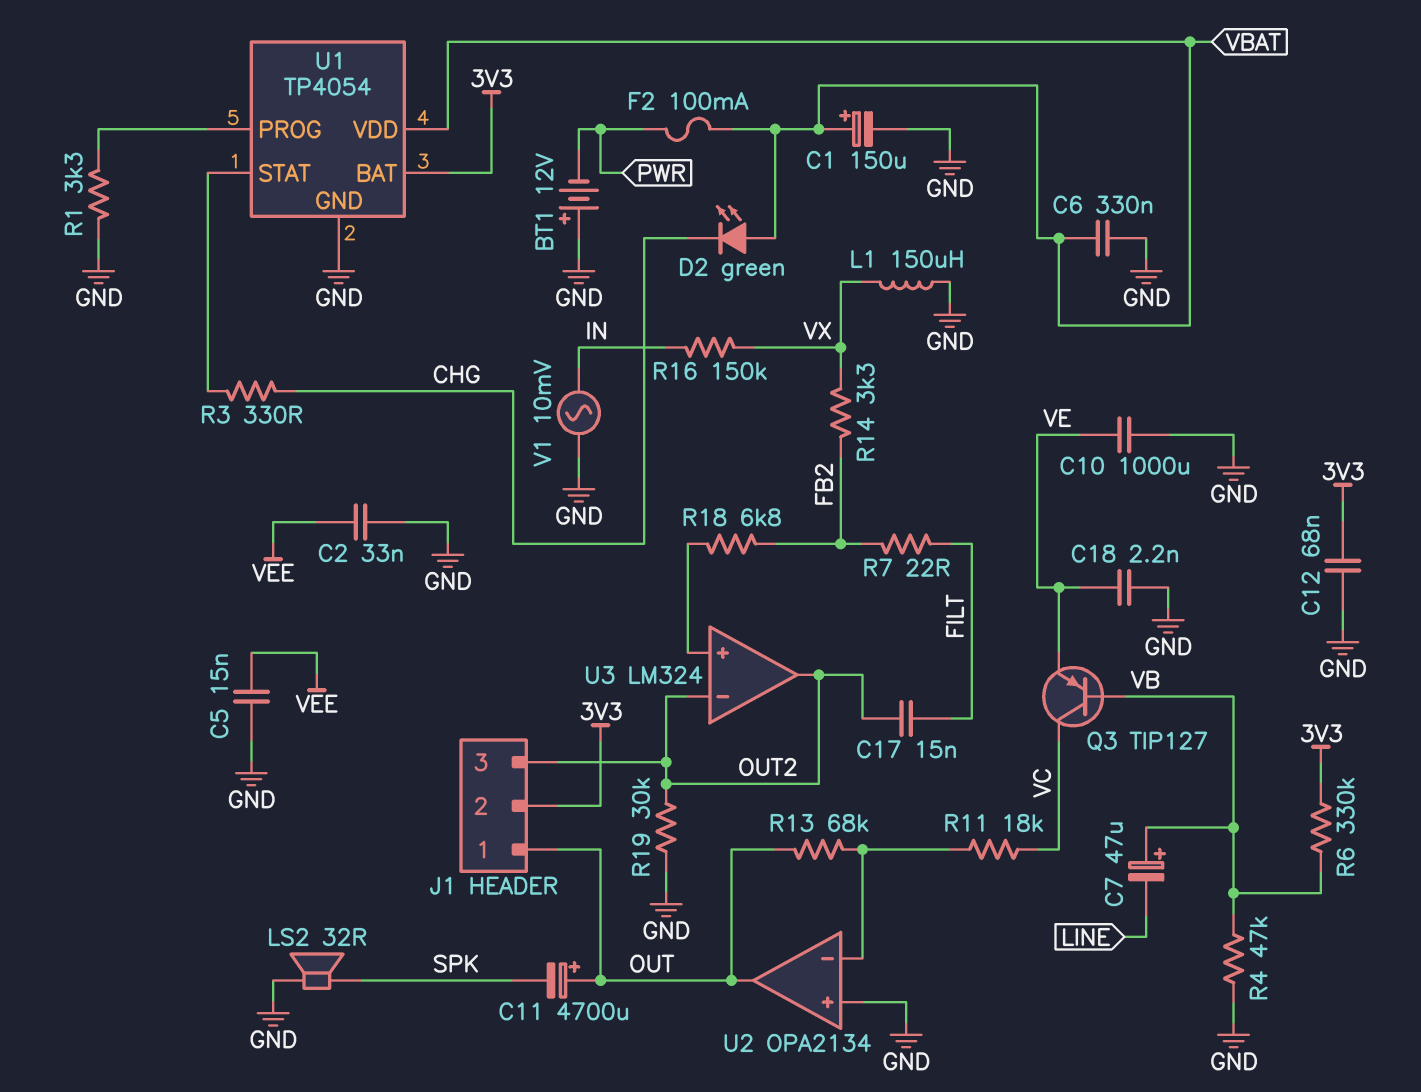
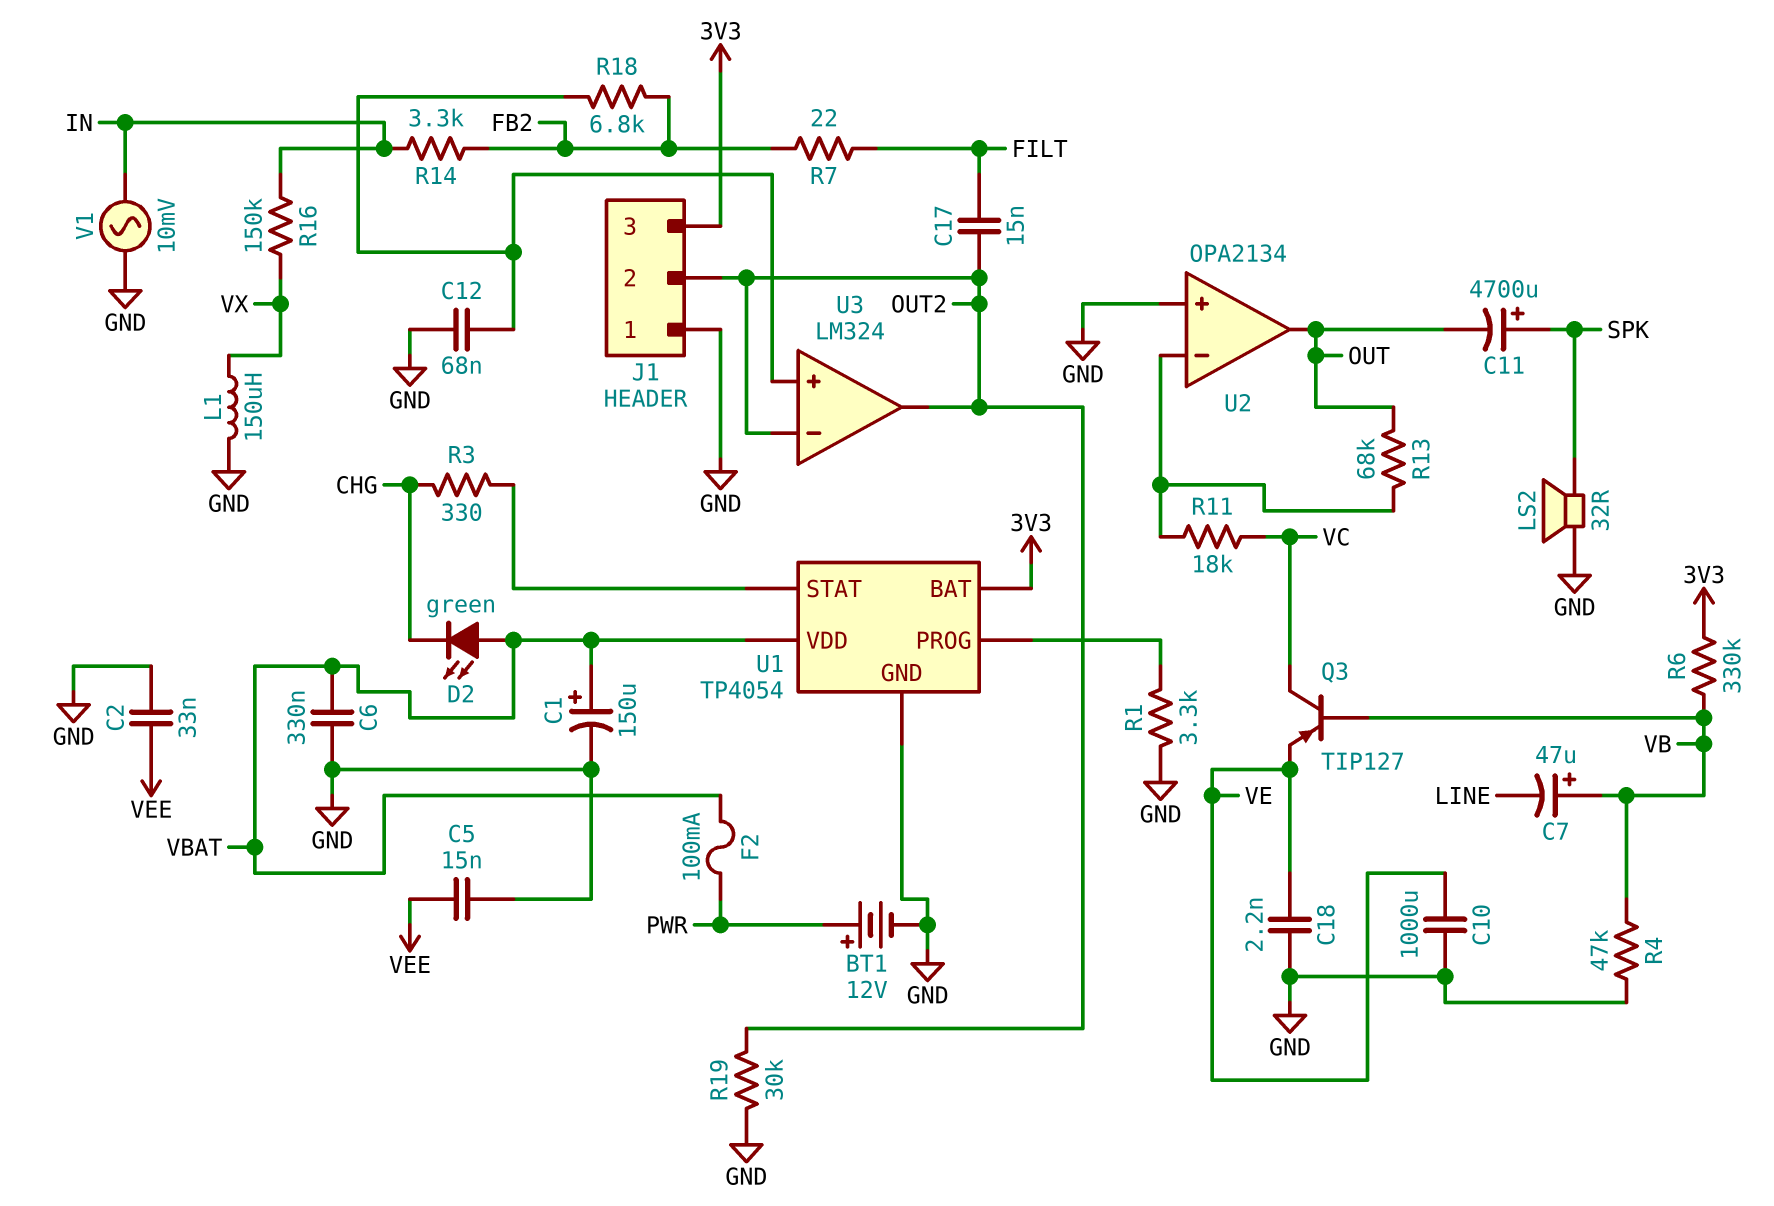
BT1: 12V (plus GND, minus PWR) -> 12V (plus PWR, minus GND)
C11: 4700uF (plus OUT, minus SPK) -> 4700uF (plus SPK, minus OUT)
C12: 68nF (3V3, GND) -> 68nF (GND, U3/in+)
J1 pin 1: OUT -> GND
J1 pin 2: 3V3 -> OUT2
J1 pin 3: OUT2 -> 3V3
R14: 3.3k (FB2, VX) -> 3.3k (FB2, IN)

